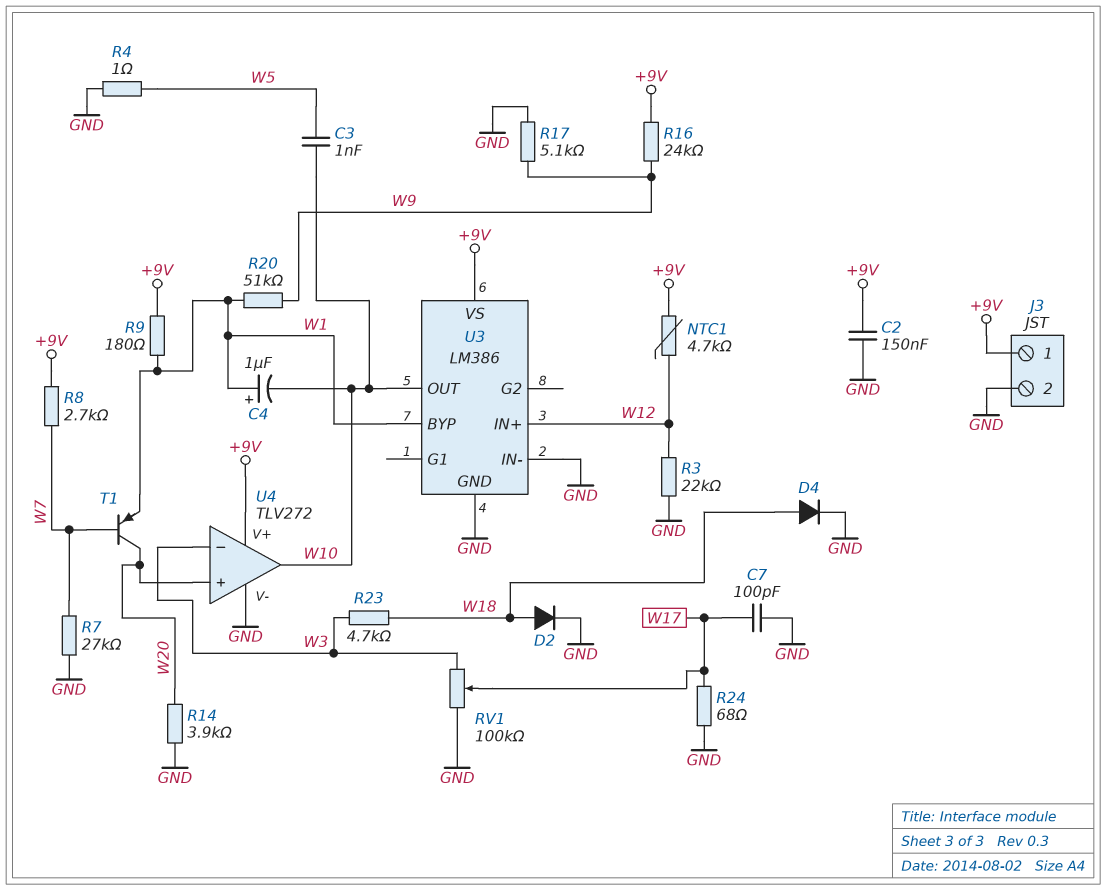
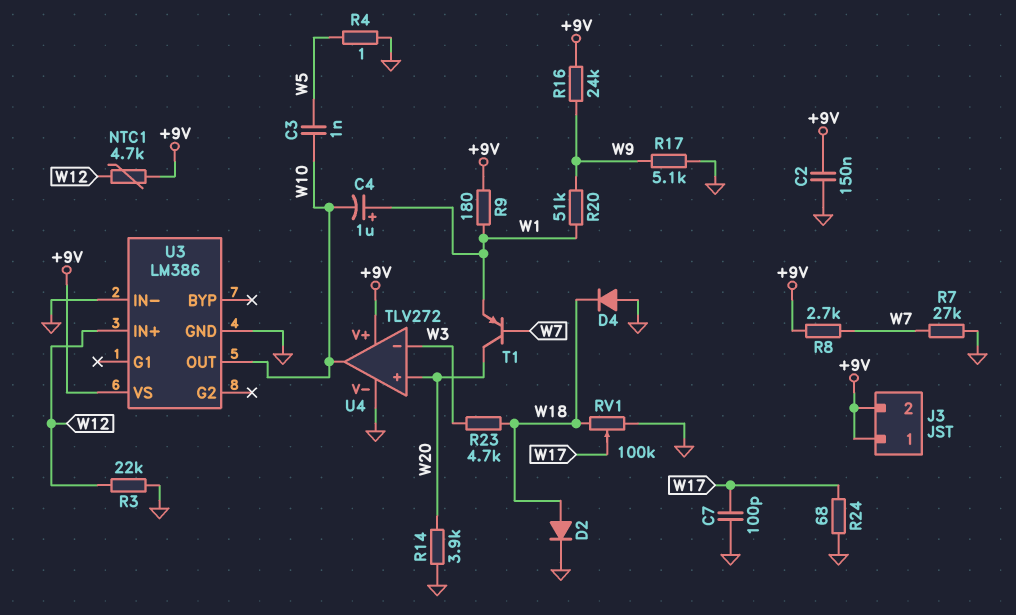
D4: diode (A W18, K GND) -> diode (A GND, K W18)
J3 pin 2: GND -> +9V
RV1: 100k (GND, W3, wiper W17) -> 100k (GND, W18, wiper W17)
U3 pin BYP: W1 -> none

